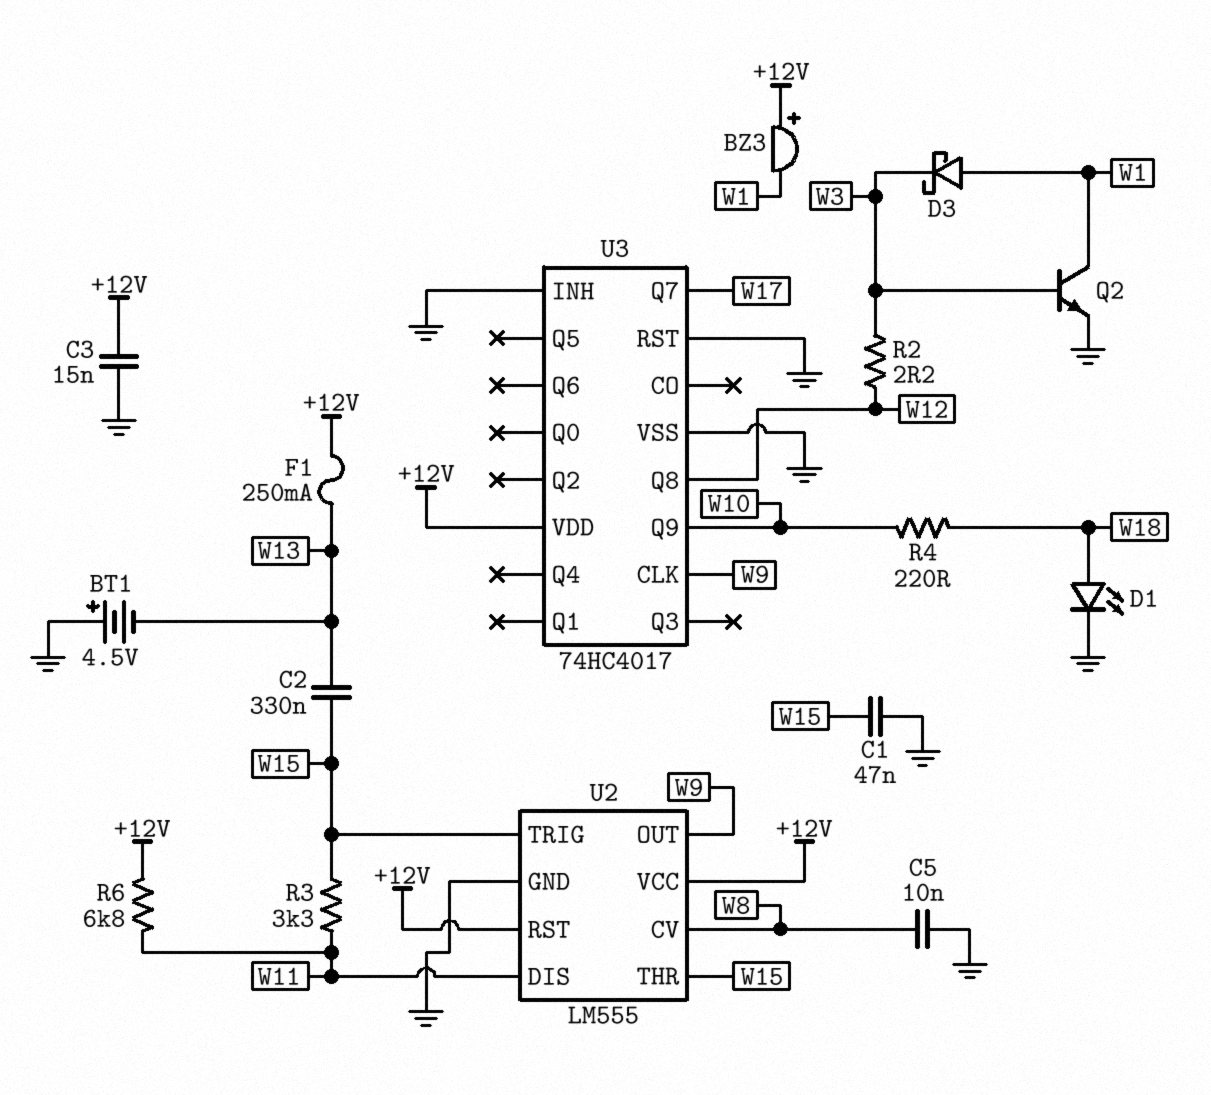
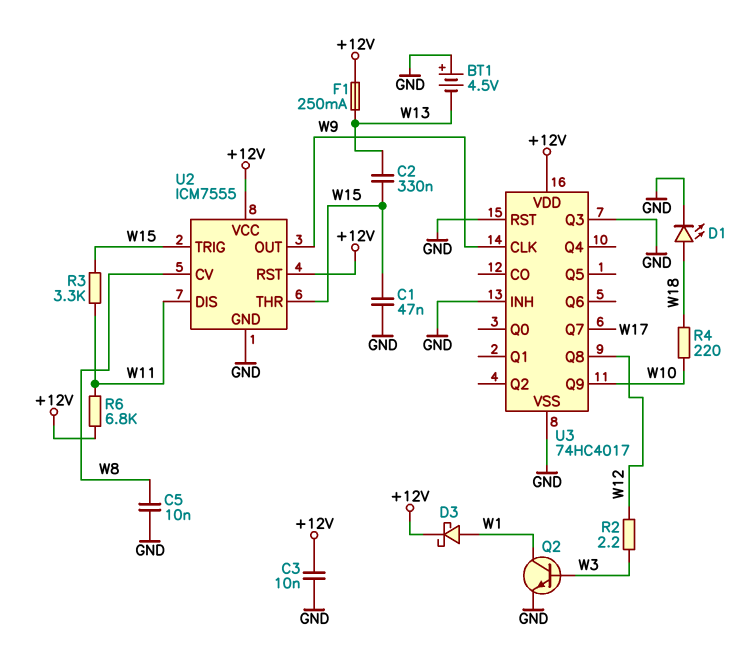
BZ3: buzzer (plus +12V, minus W1) -> none
C3: 15nF (+12V, GND) -> 10nF (+12V, GND)
D3: schottky (A W1, K W3) -> schottky (A W1, K +12V)
U2: LM555 -> ICM7555
U3 pin Q3: none -> GND

